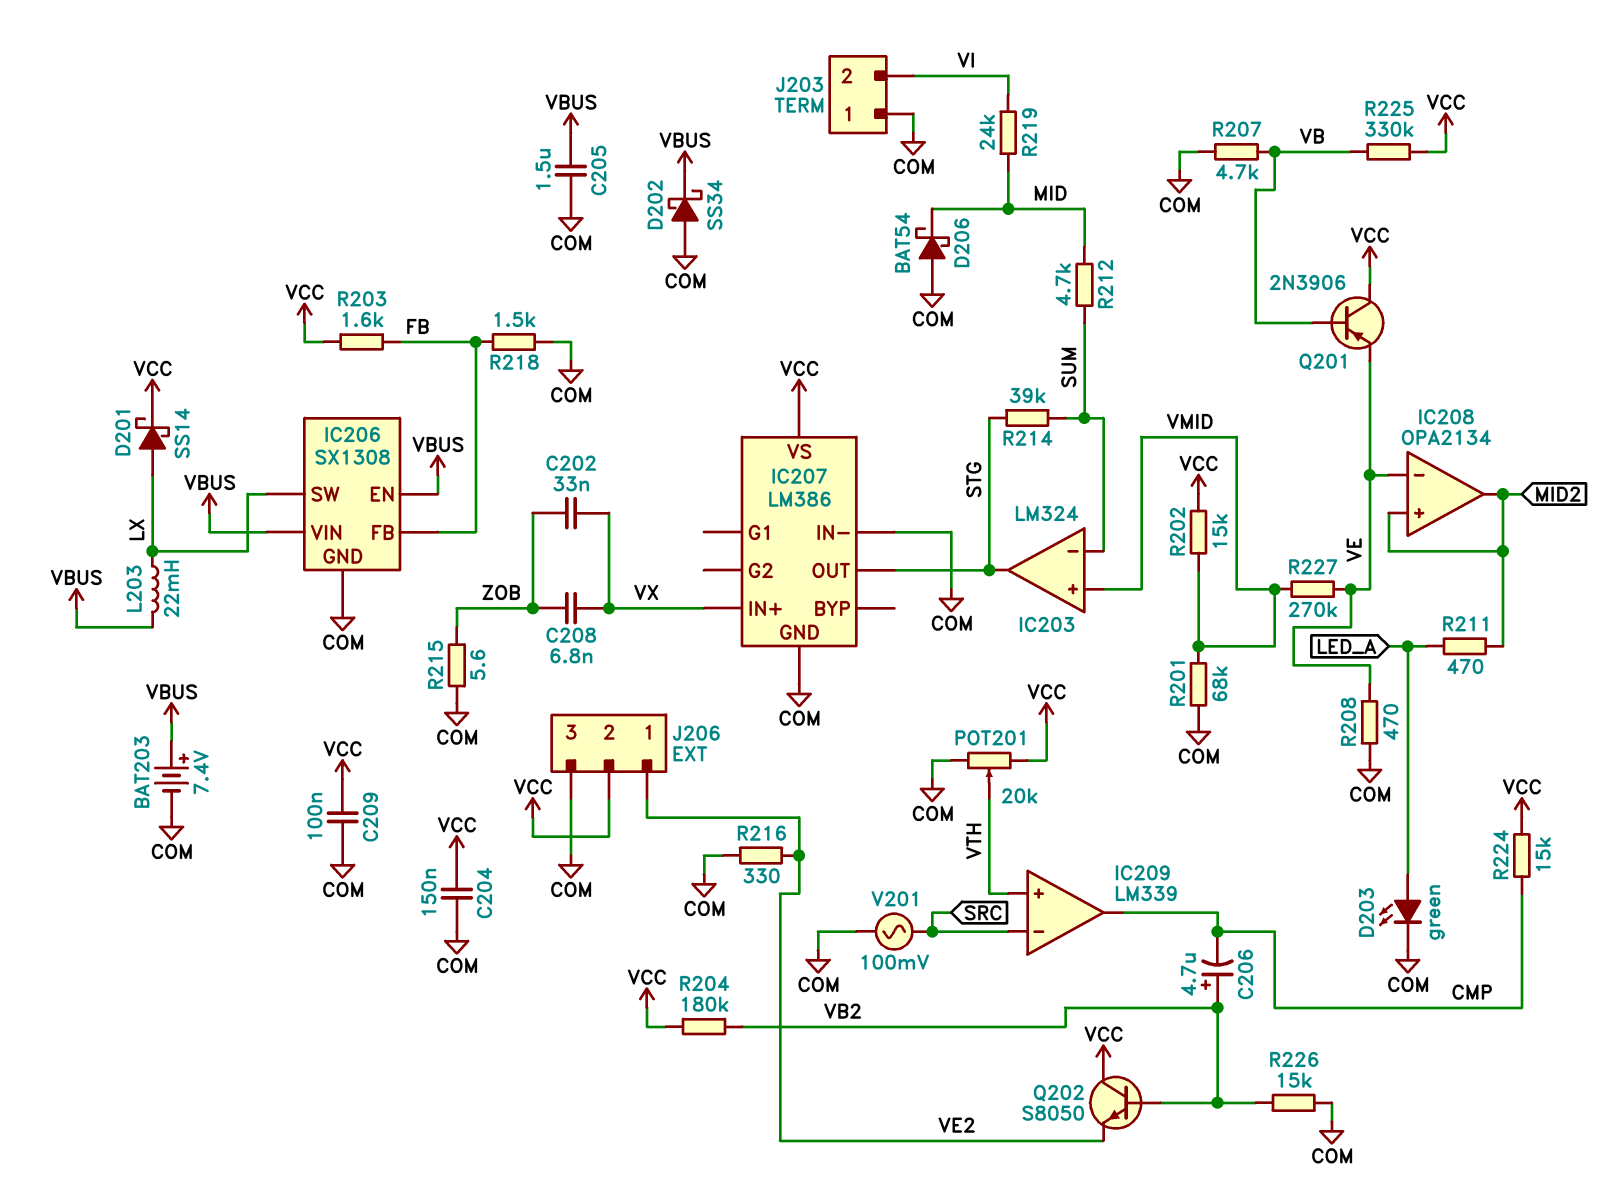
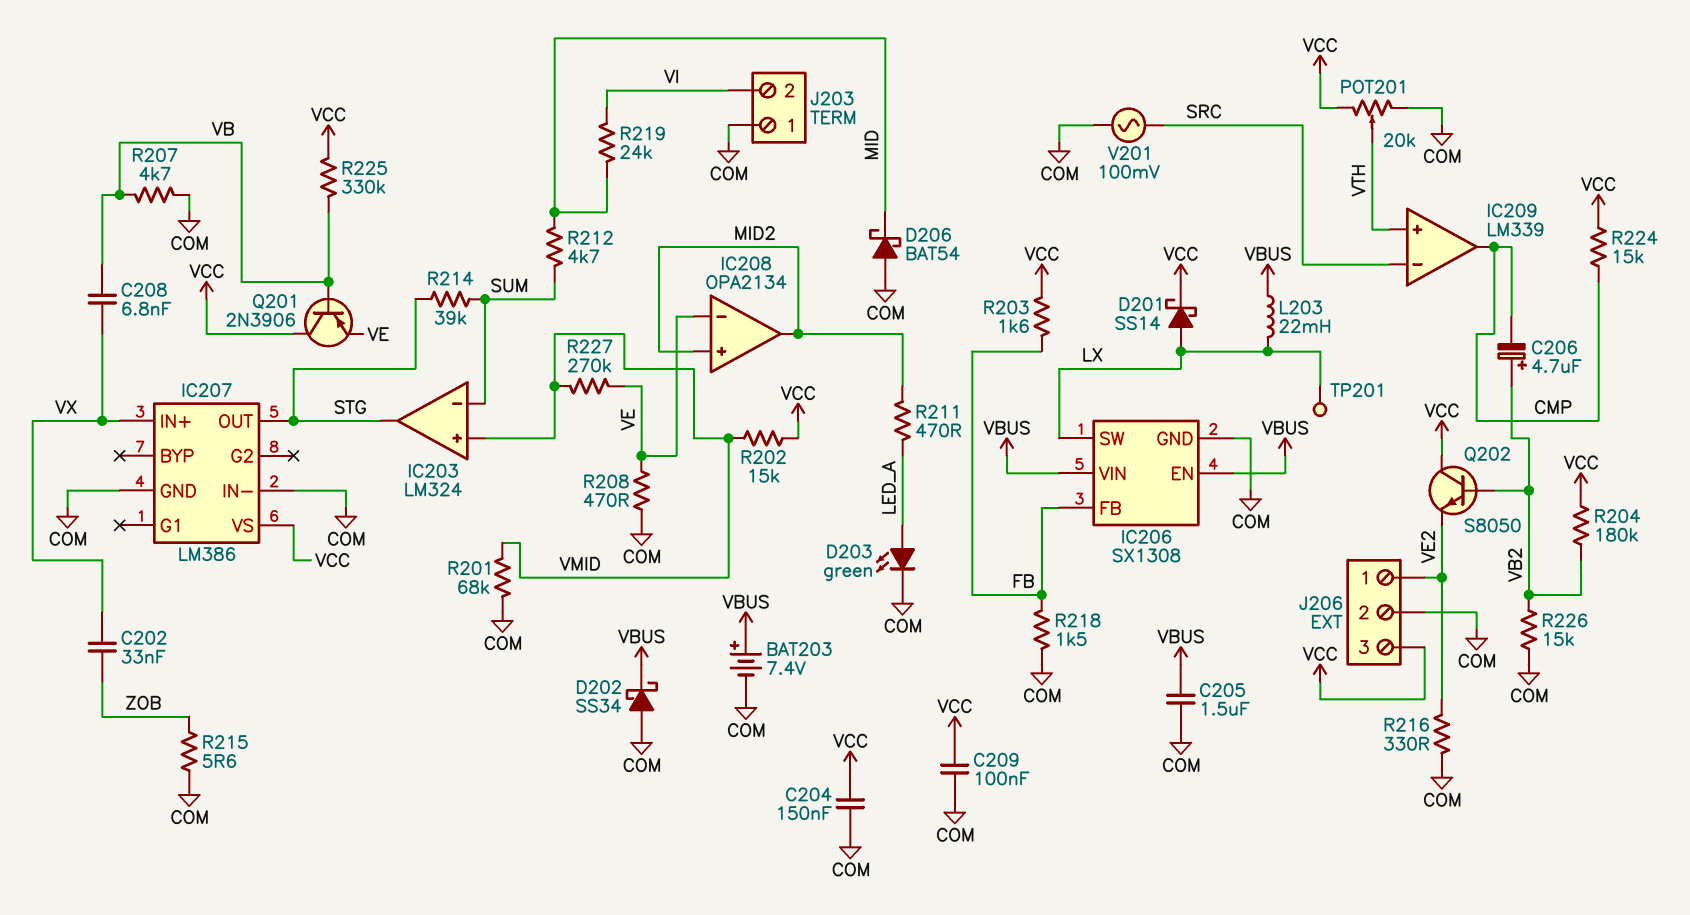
C208: 6.8nF (VX, ZOB) -> 6.8nF (VB, VX)
J206 pin 2: VCC -> COM
J206 pin 3: COM -> VCC
TP201: none -> test point (LX)

